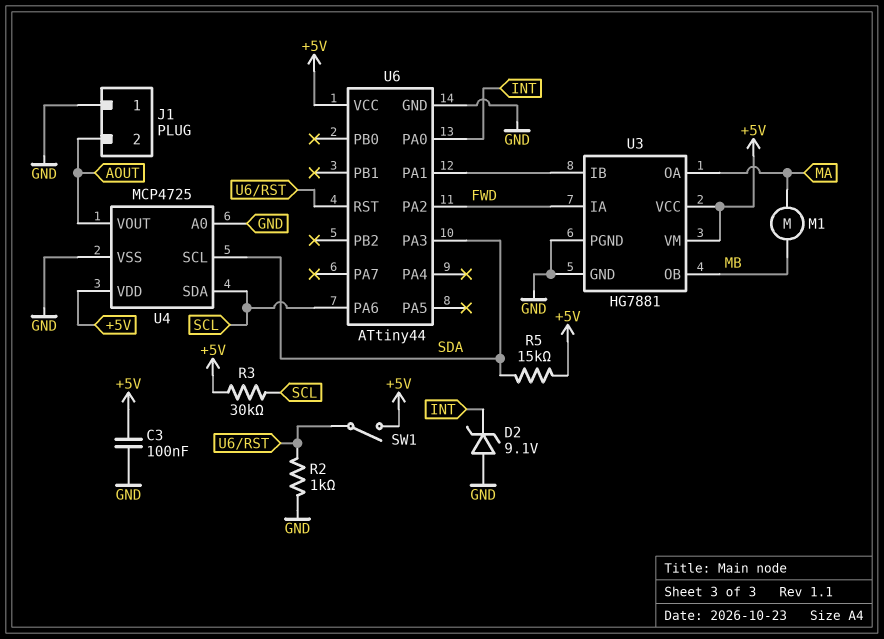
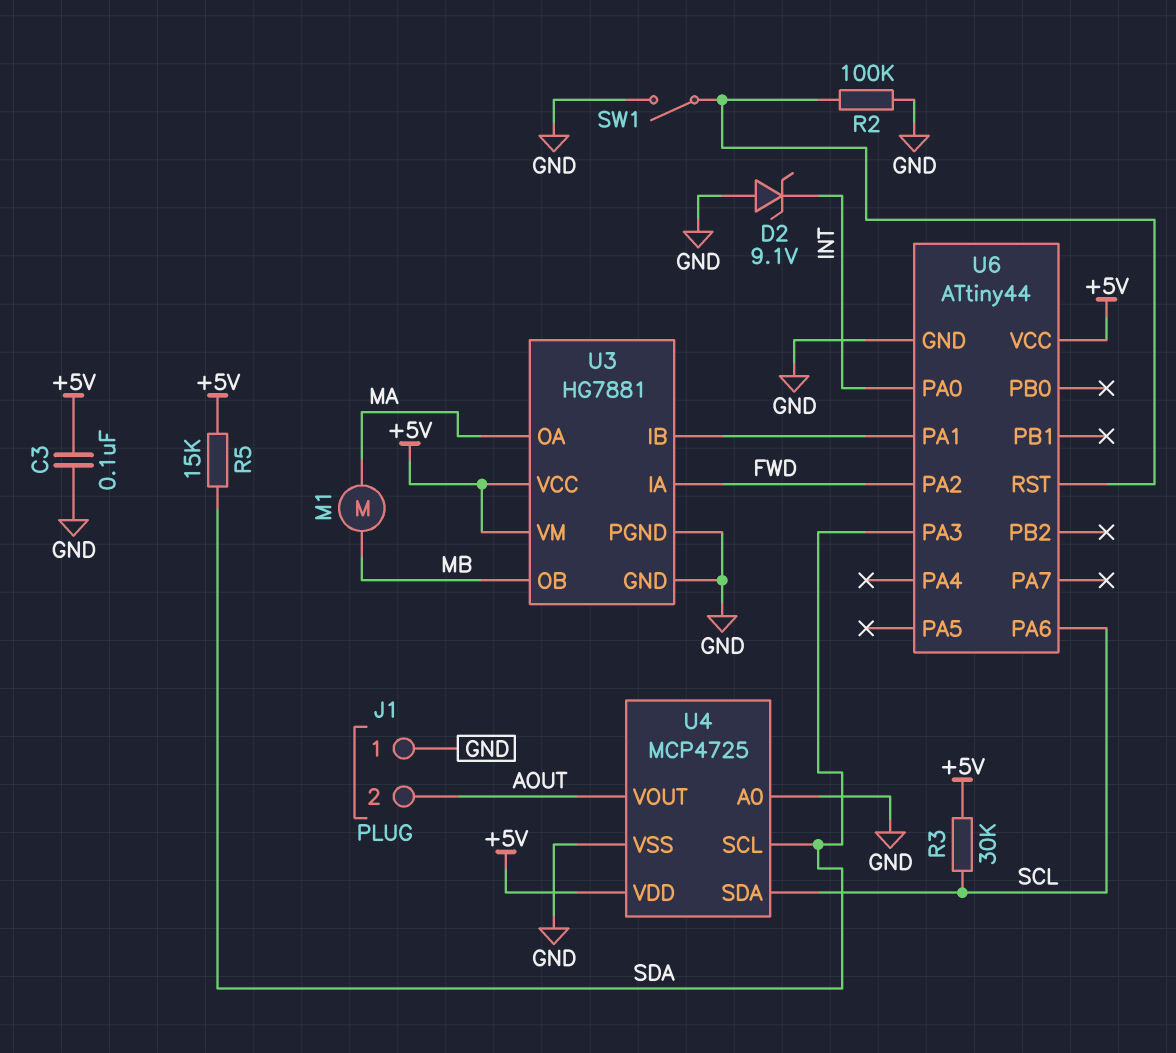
R2: 1k (GND, U6/RST) -> 100k (GND, U6/RST)
SW1: switch (+5V, U6/RST) -> switch (GND, U6/RST)

